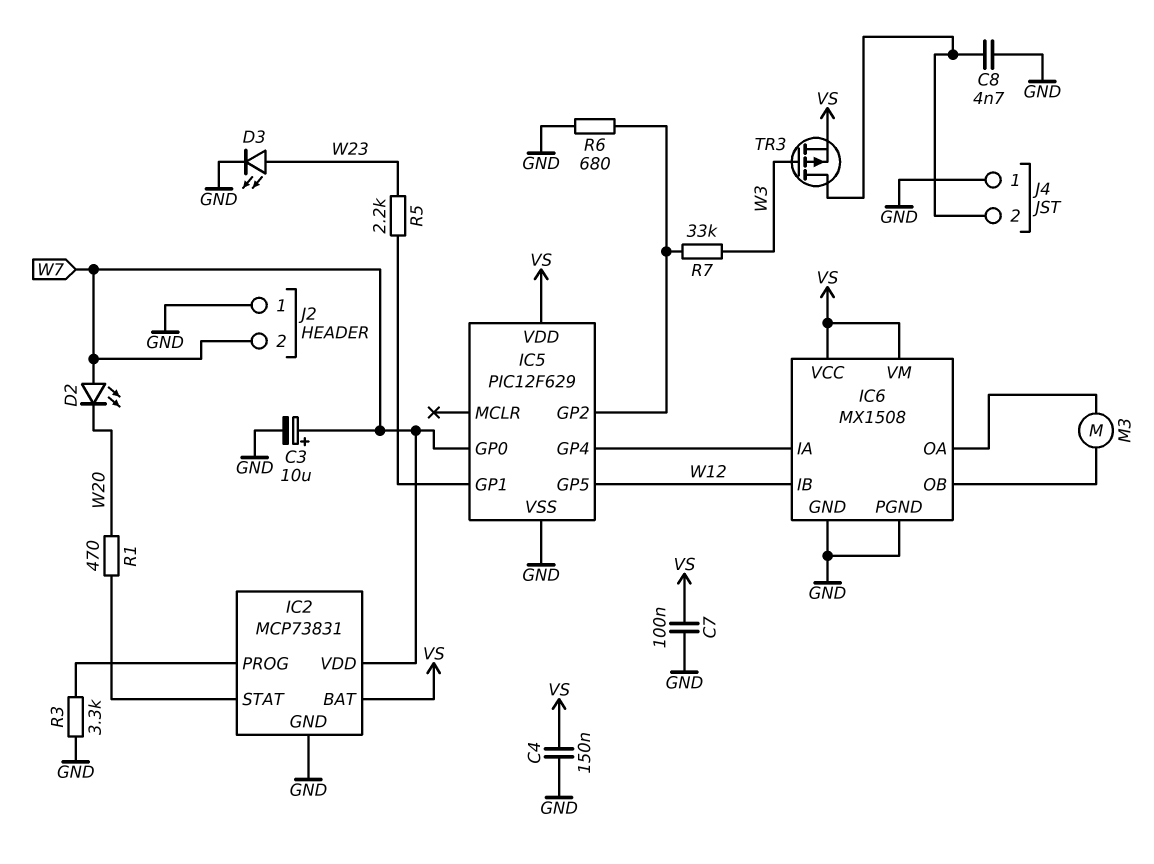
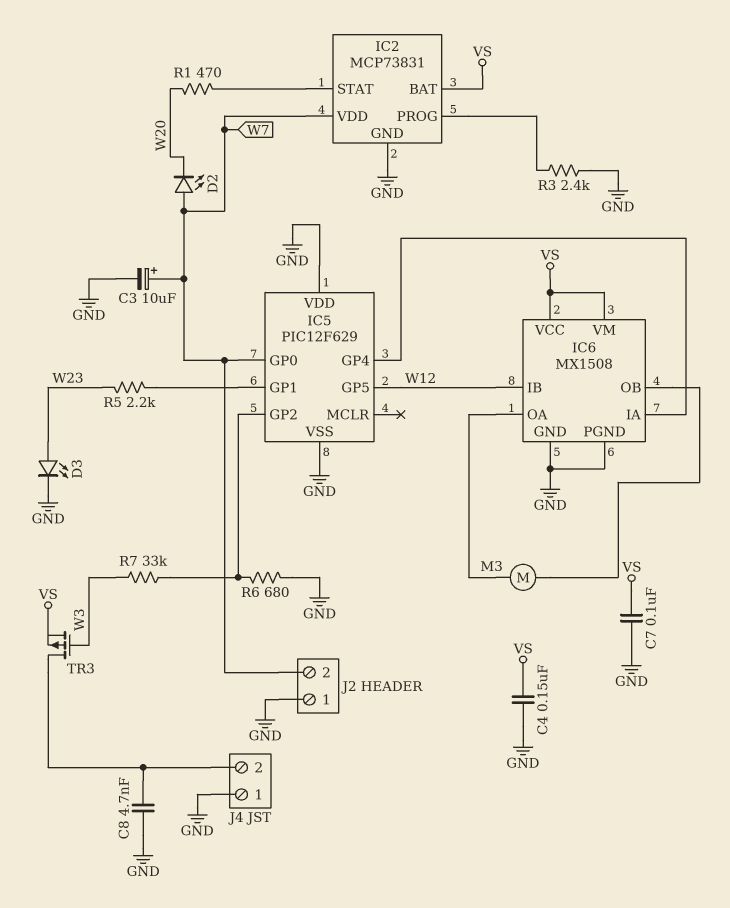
IC5 pin VDD: VS -> GND
R3: 3.3k (GND, IC2/PROG) -> 2.4k (GND, IC2/PROG)

